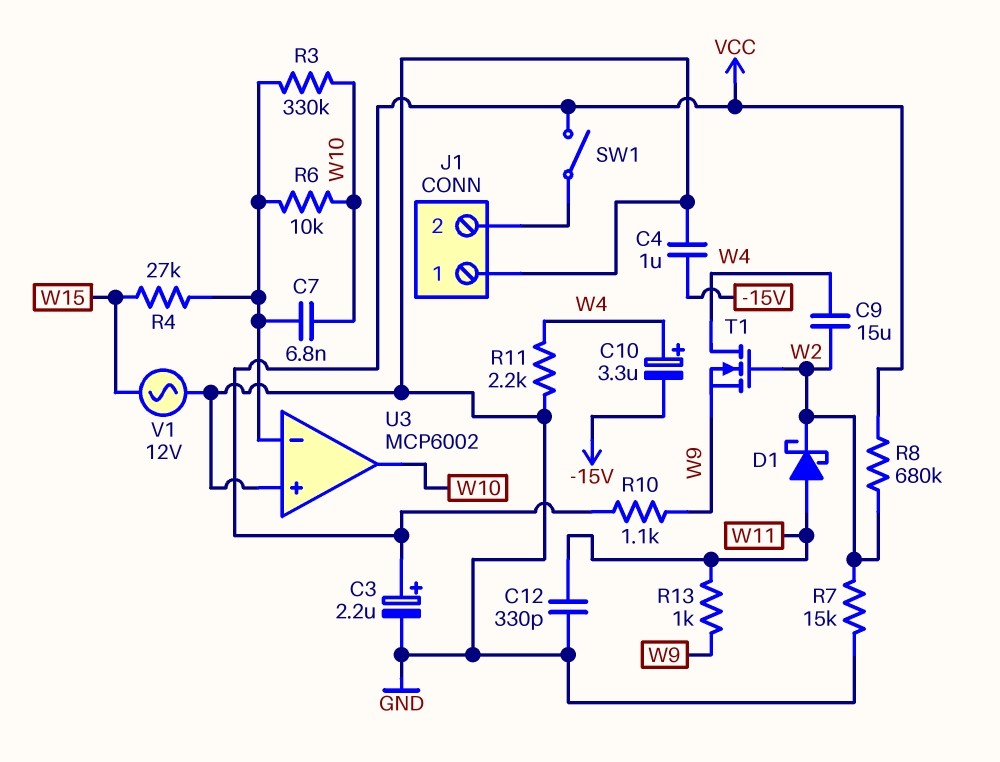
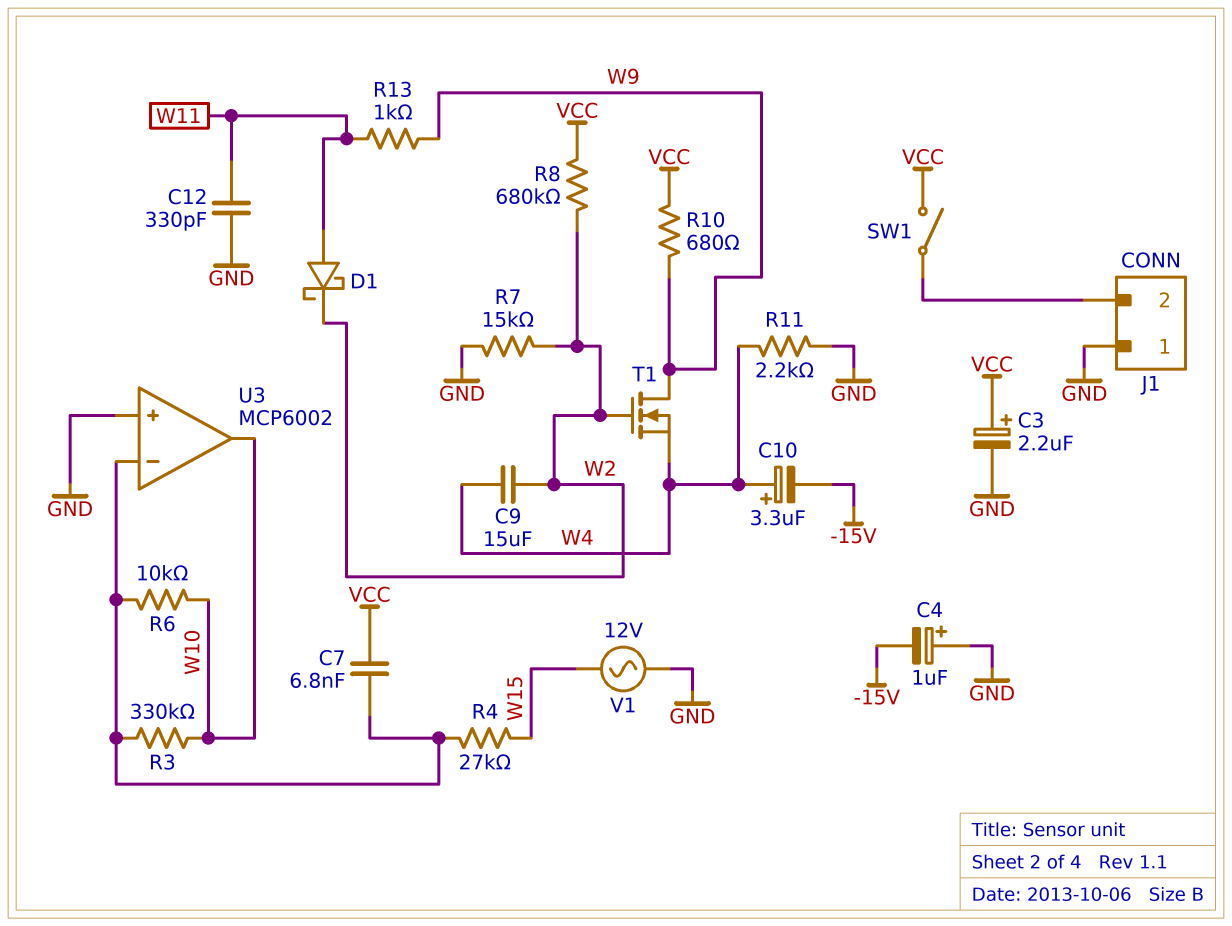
C4: 1uF (-15V, GND) -> 1uF (plus GND, minus -15V)
C7: 6.8nF (U3/in-, W10) -> 6.8nF (U3/in-, VCC)
R10: 1.1k (VCC, W9) -> 680 (VCC, W9)
T1: NMOS (G W2, D W4, S W9) -> NMOS (G W2, D W9, S W4)

